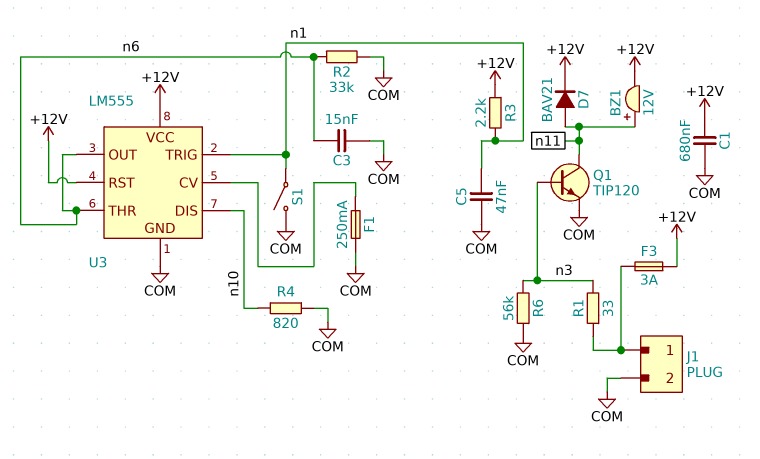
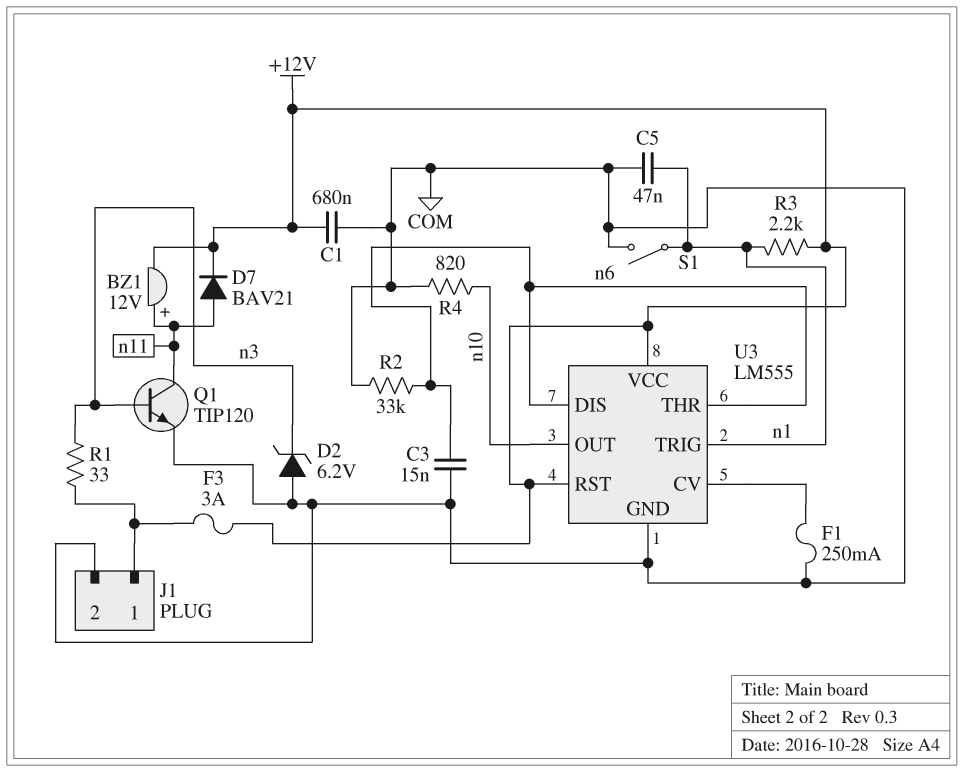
D2: none -> zener 6.2V (A COM, K n3)
R6: 56k (COM, n3) -> none
U3 pin DIS: n10 -> n6
U3 pin OUT: n6 -> n10

